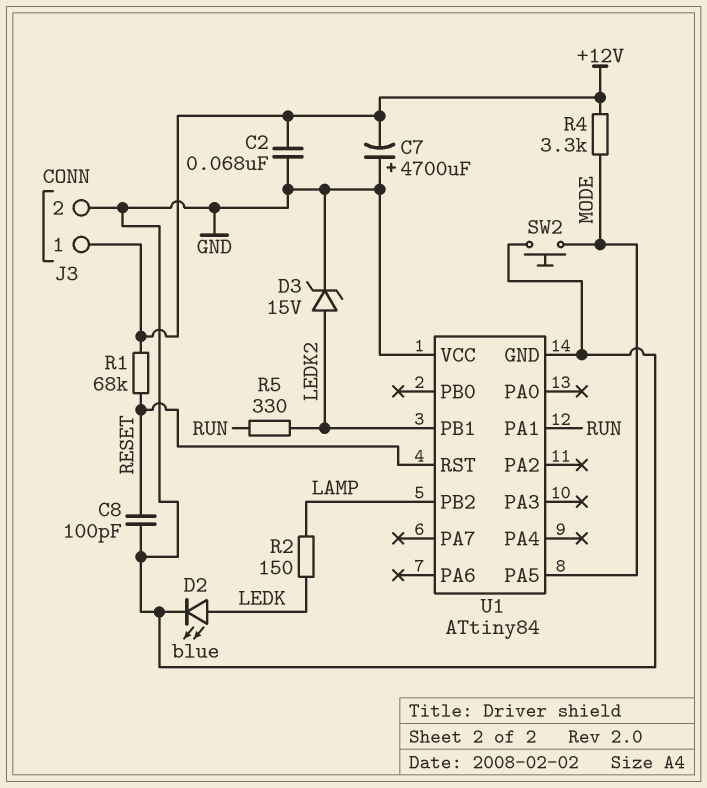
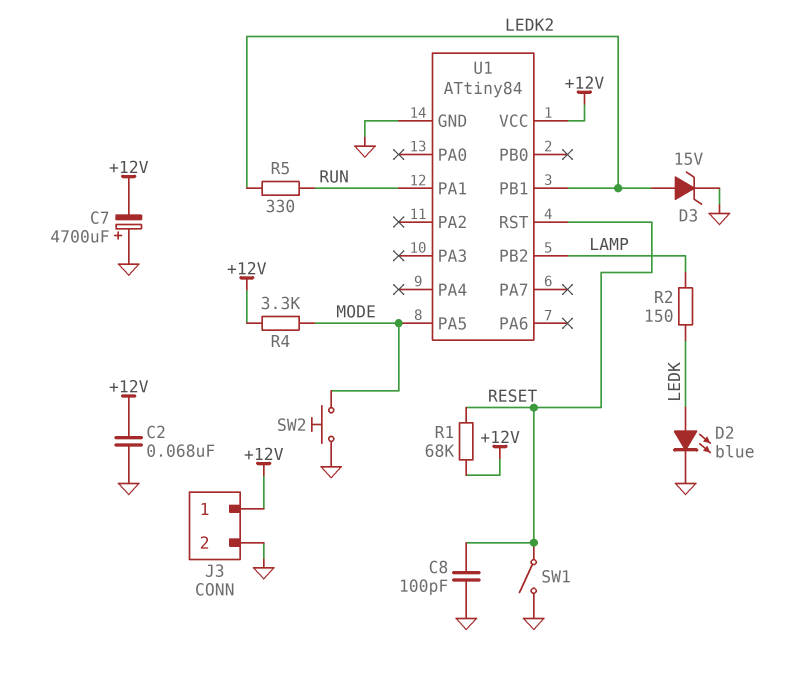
SW1: none -> switch (GND, RESET)
U1 pin VCC: GND -> +12V

